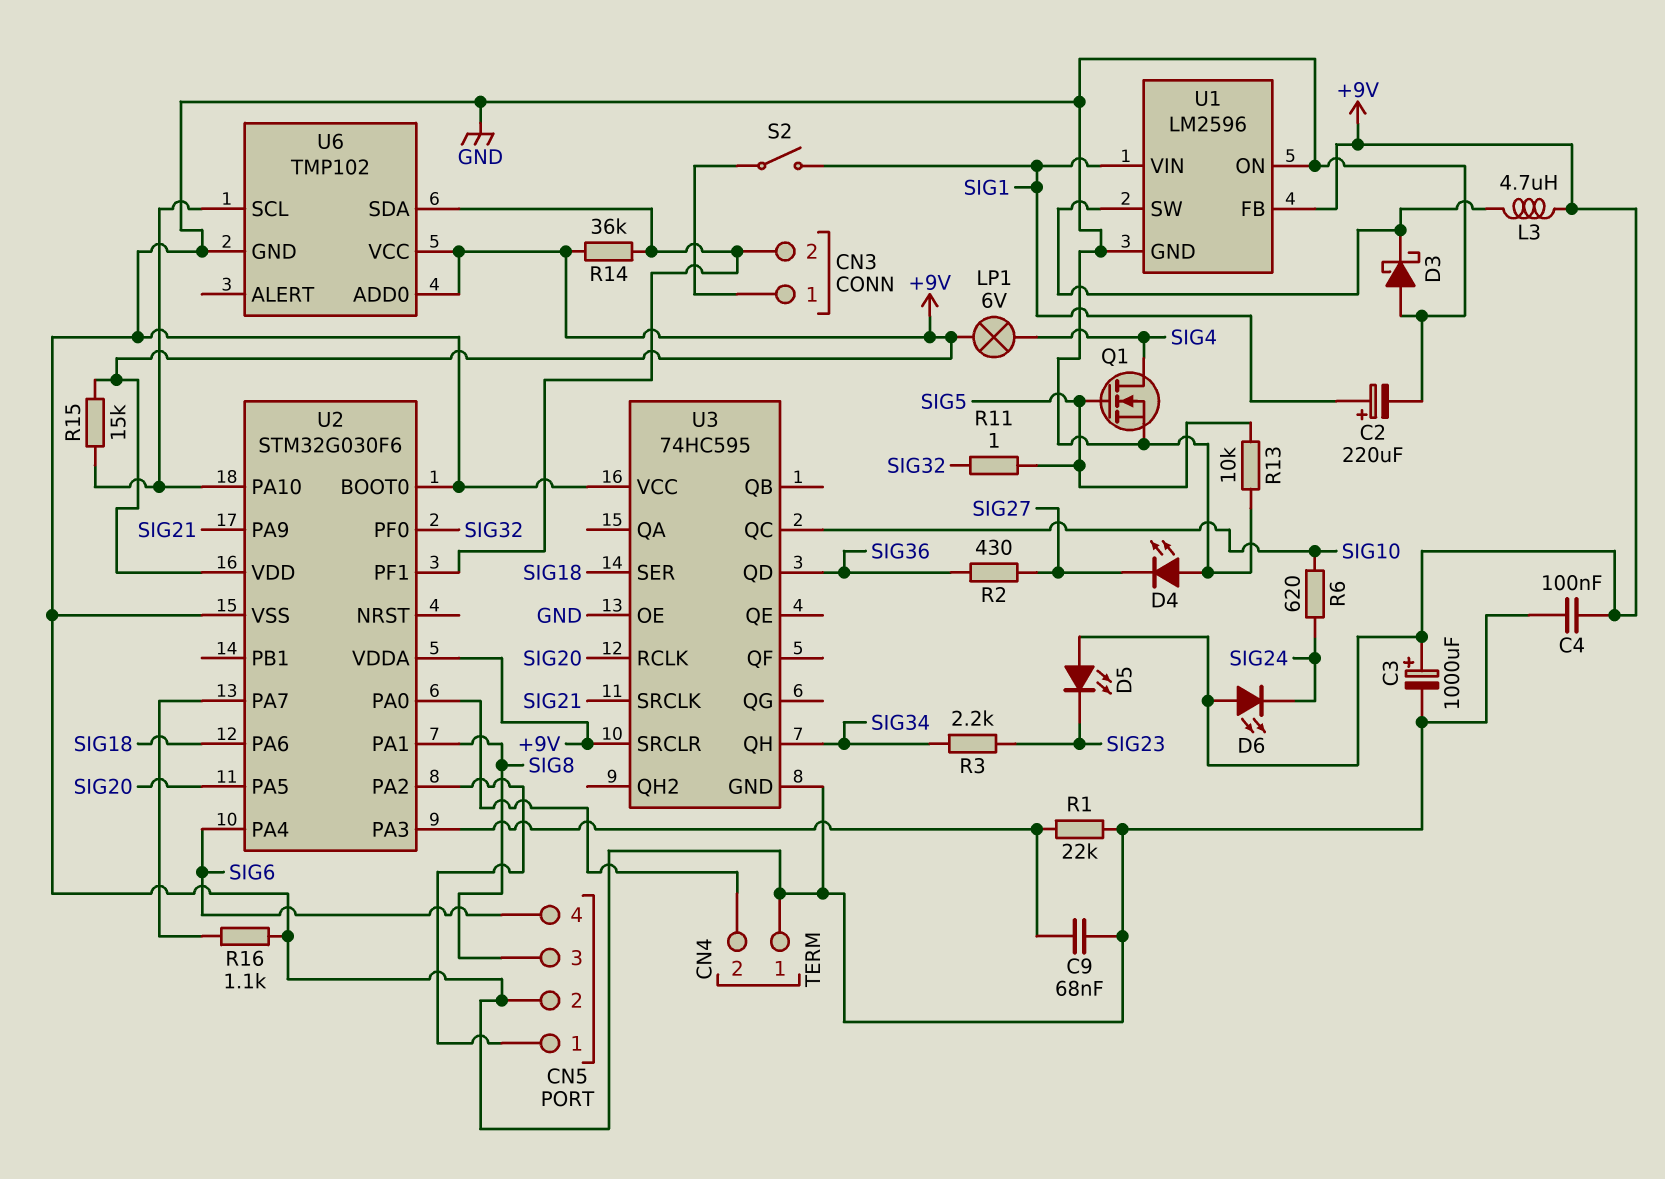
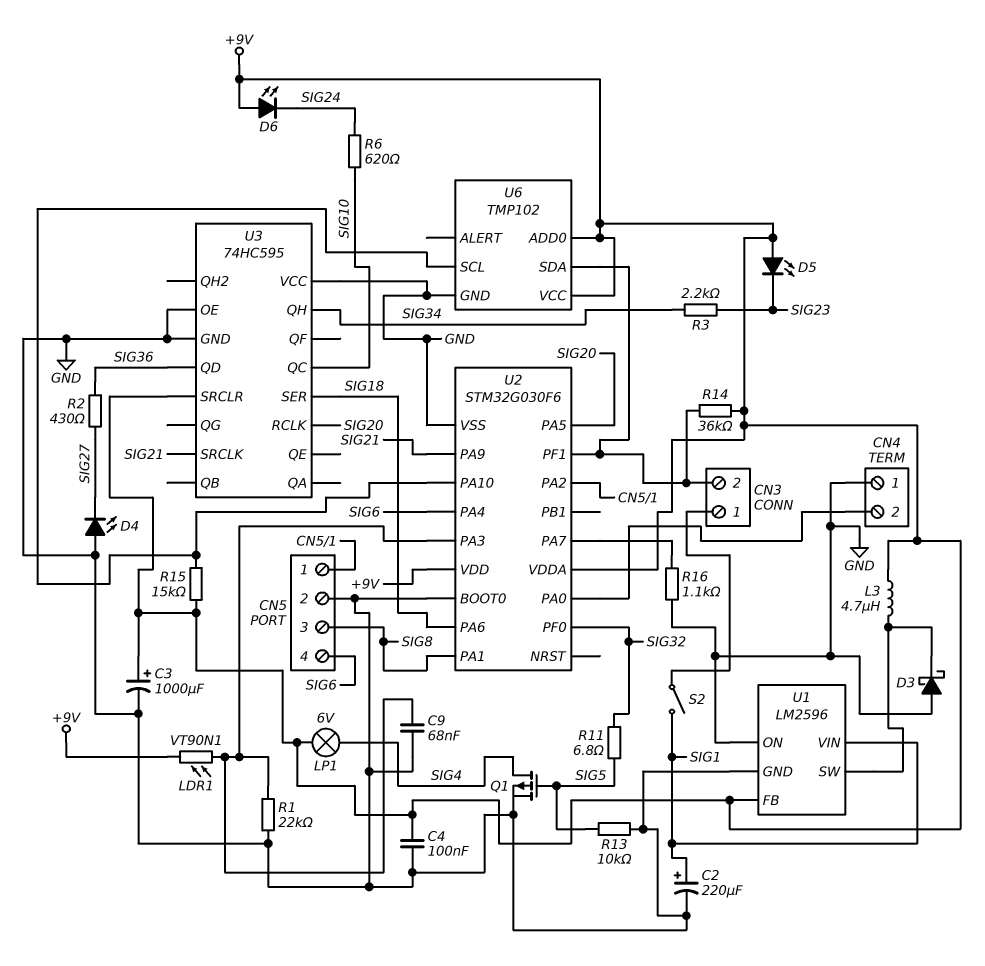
LDR1: none -> VT90N1 (+9V, U2/PA3)
Q1: NMOS (G SIG5, D SIG4, S GND) -> PMOS (G SIG5, D SIG4, S GND)
R11: 1 (SIG5, SIG32) -> 6.8 (SIG5, SIG32)

